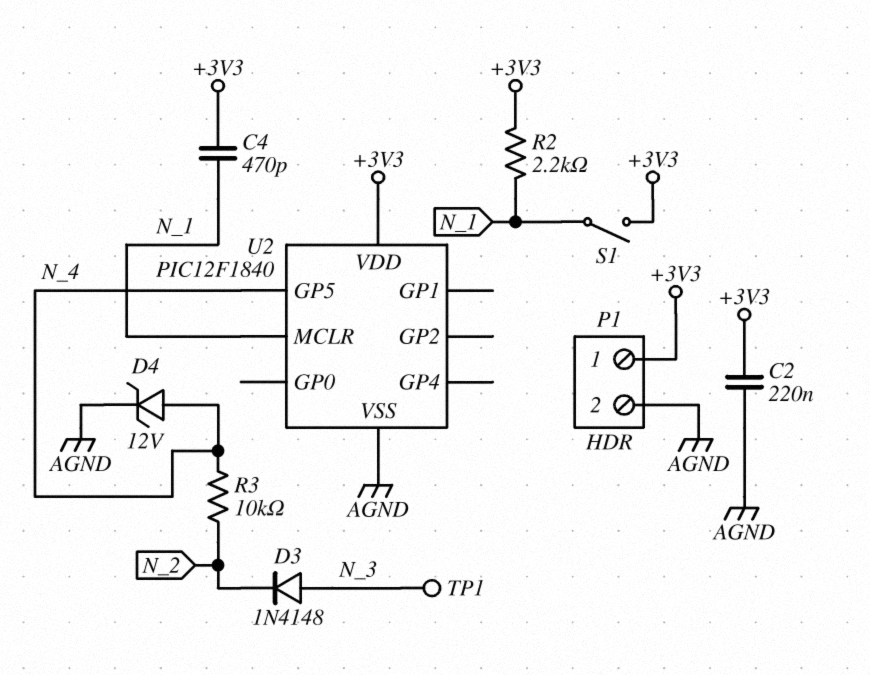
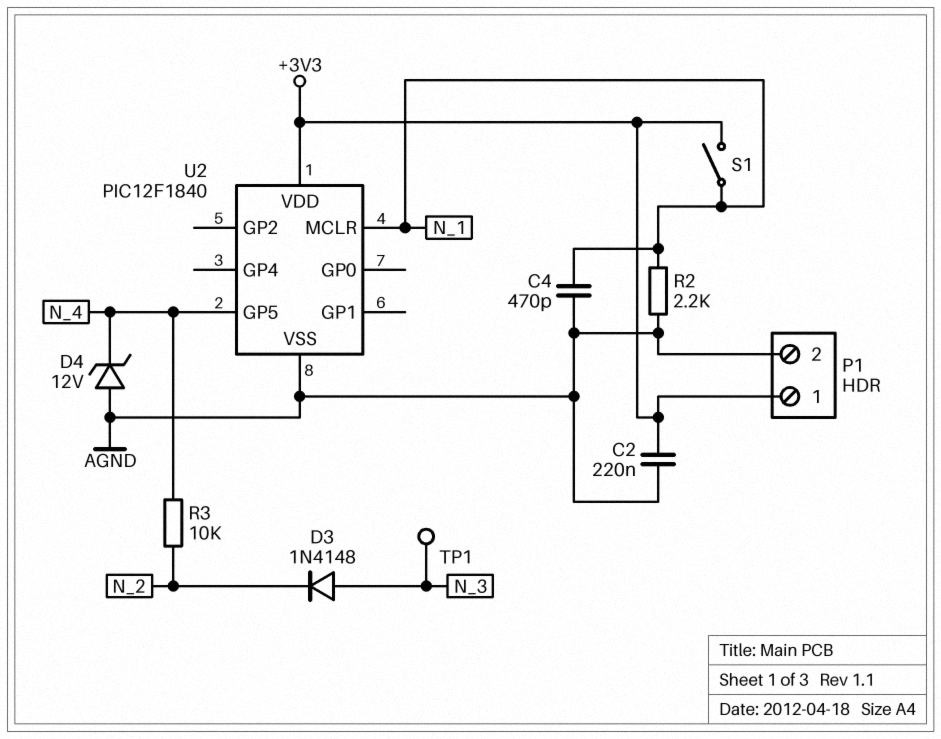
C4: 470pF (+3V3, N_1) -> 470pF (AGND, N_1)
D4: zener 12V (A N_4, K AGND) -> zener 12V (A AGND, K N_4)
R2: 2.2k (+3V3, N_1) -> 2.2k (AGND, N_1)

